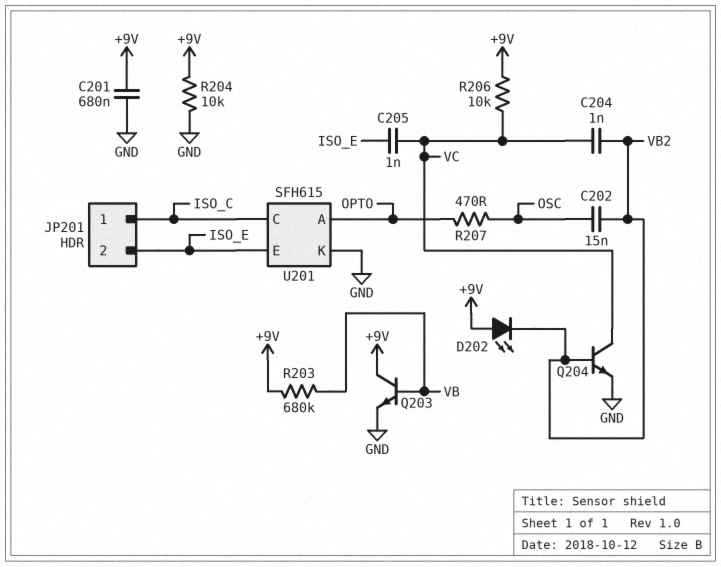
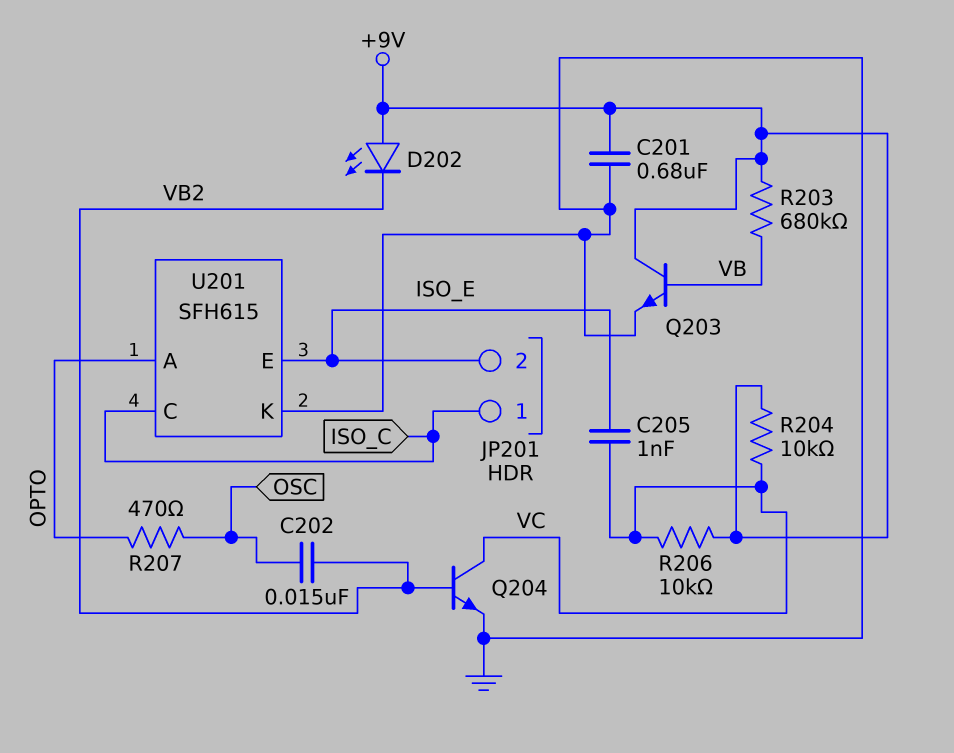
C204: 1nF (VB2, VC) -> none
R204: 10k (+9V, GND) -> 10k (+9V, VC)

